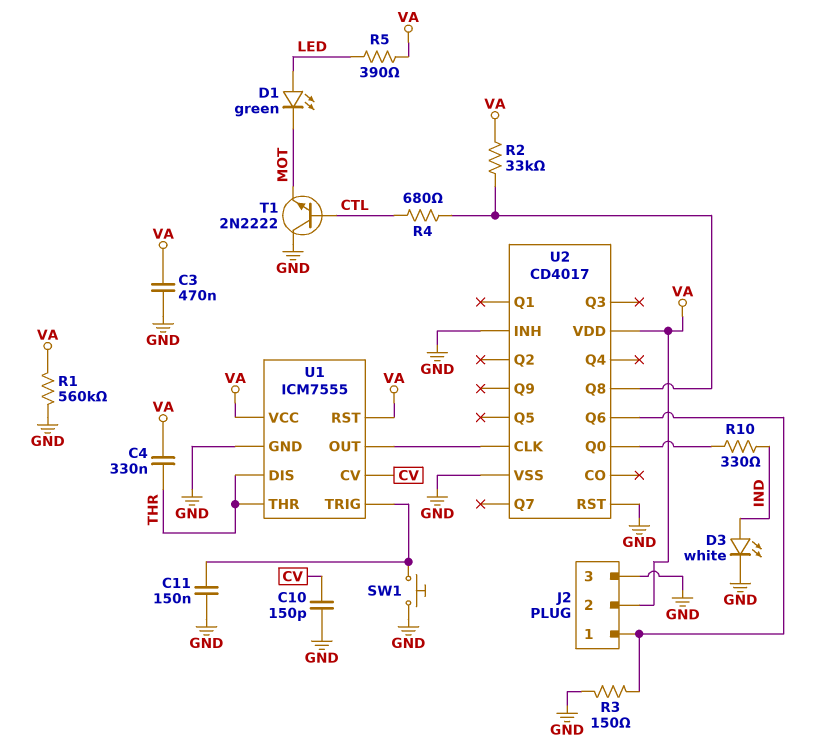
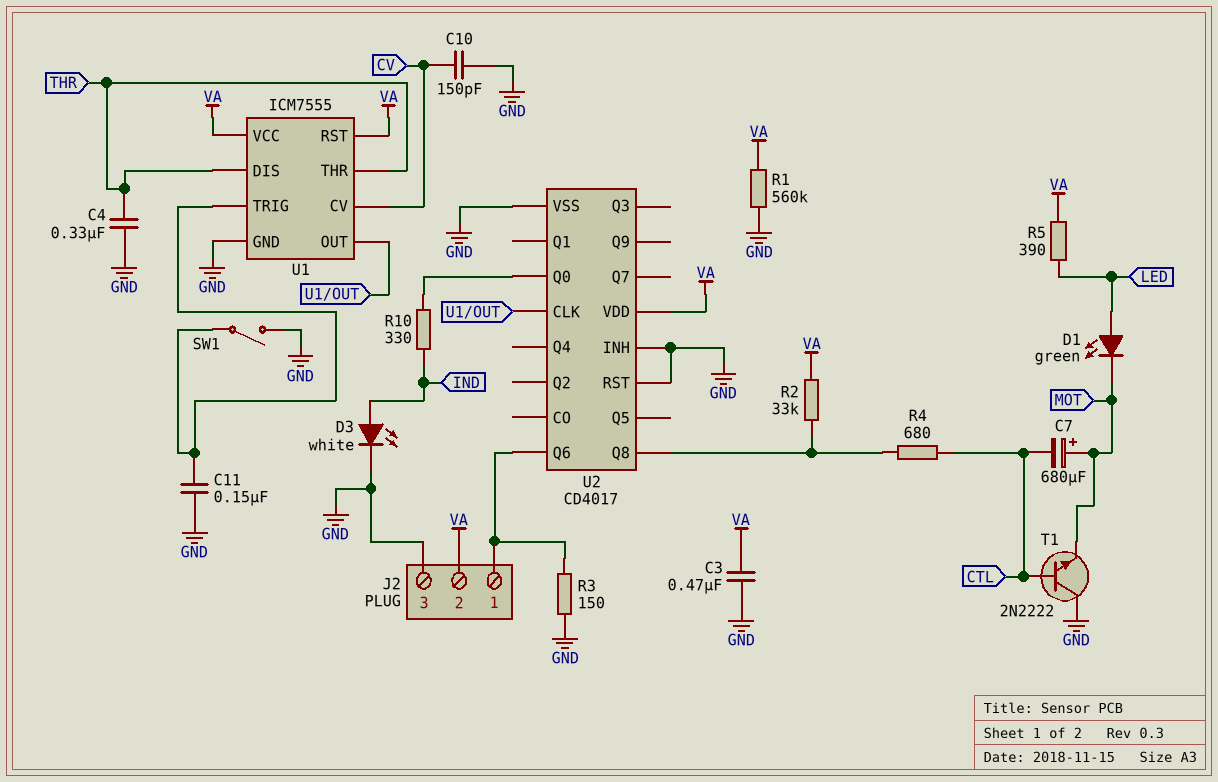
C4: 330nF (THR, VA) -> 330nF (GND, THR)
C7: none -> 680uF (plus MOT, minus CTL)
SW1: button (GND, U1/TRIG) -> switch (GND, U1/TRIG)

